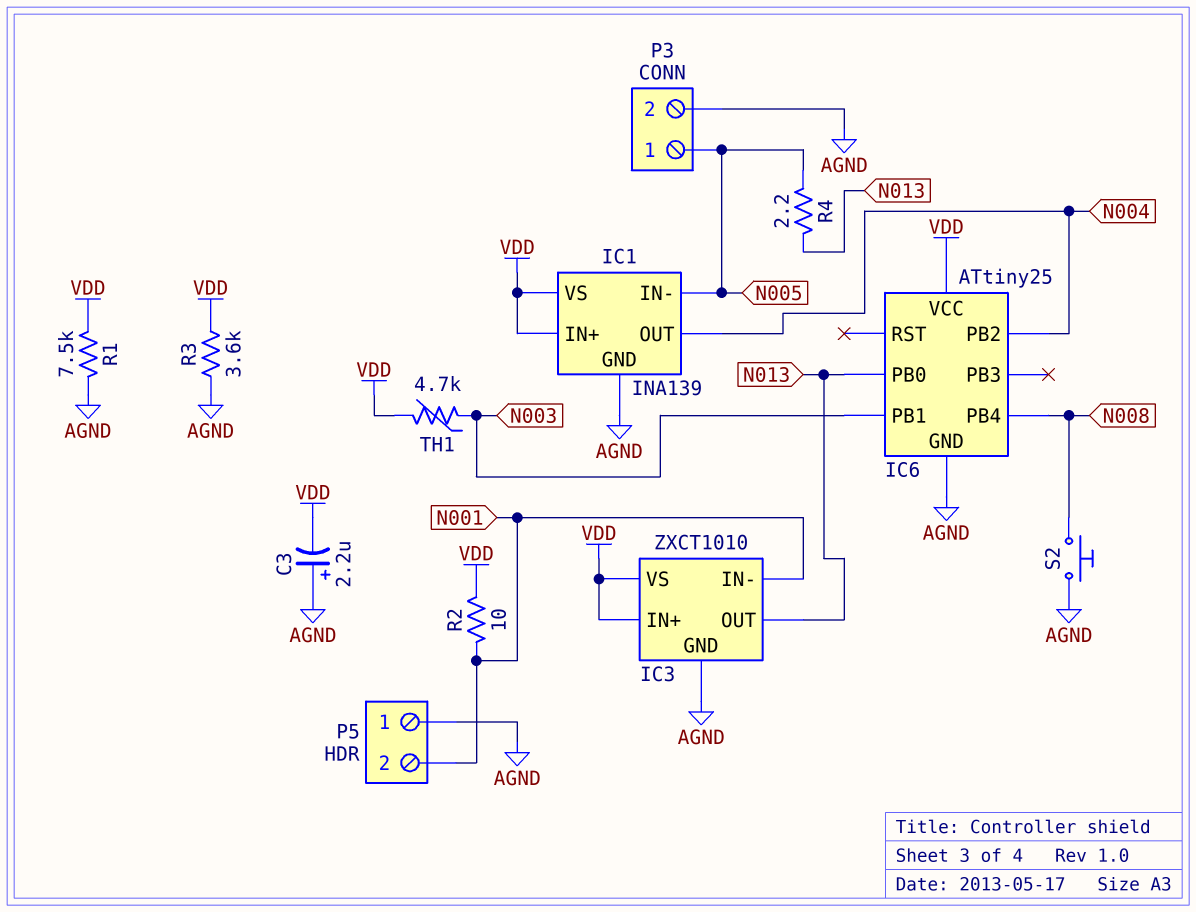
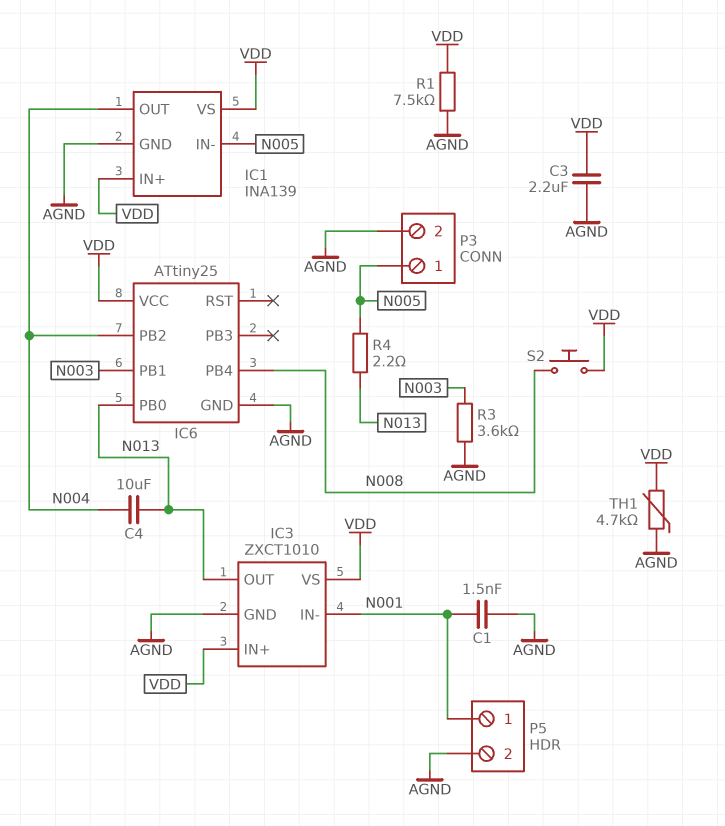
C1: none -> 1.5nF (AGND, N001)
C3: 2.2uF (plus AGND, minus VDD) -> 2.2uF (AGND, VDD)
C4: none -> 10uF (N004, N013)
P5 pin 1: AGND -> N001
P5 pin 2: N001 -> AGND
R2: 10 (N001, VDD) -> none
R3: 3.6k (AGND, VDD) -> 3.6k (AGND, N003)
S2: button (AGND, N008) -> button (N008, VDD)
TH1: 4.7k (N003, VDD) -> 4.7k (AGND, VDD)

